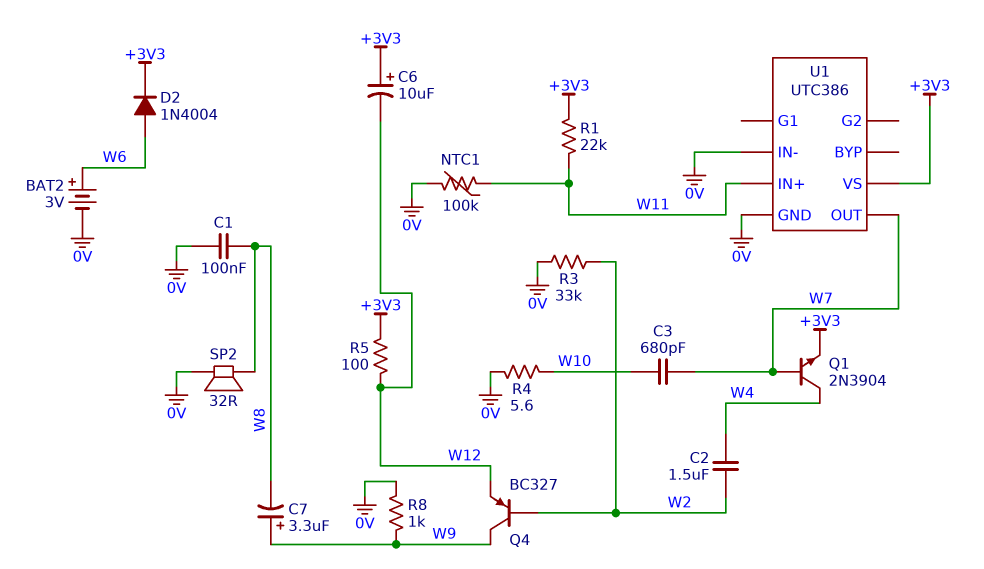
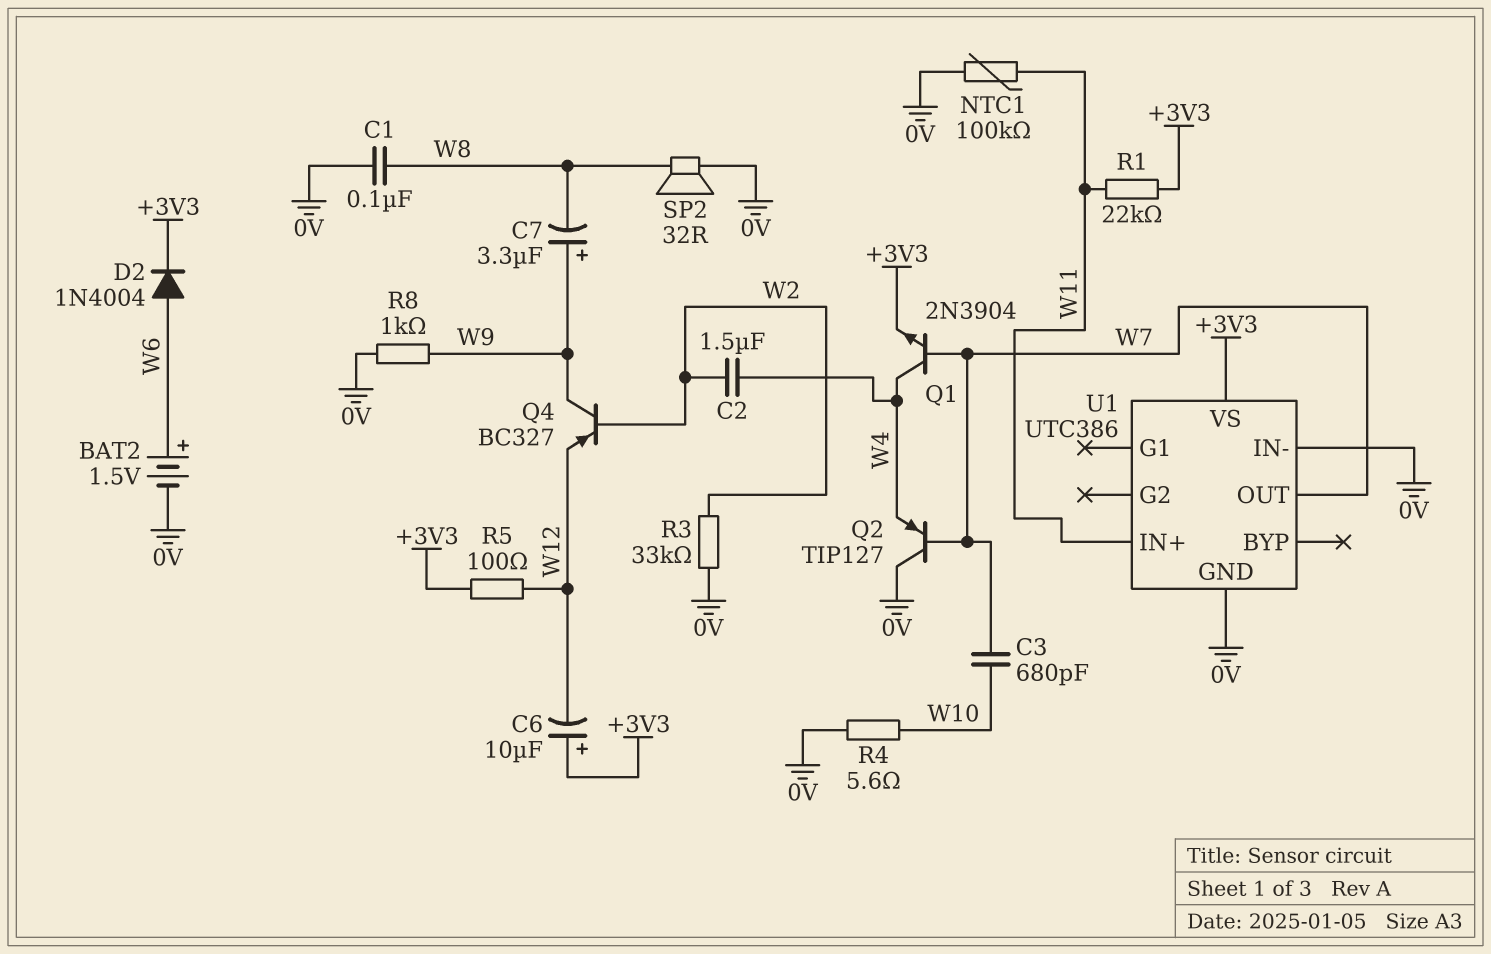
BAT2: 3V (plus W6, minus 0V) -> 1.5V (plus W6, minus 0V)
Q2: none -> PNP TIP127 (B W7, C 0V, E W4)

